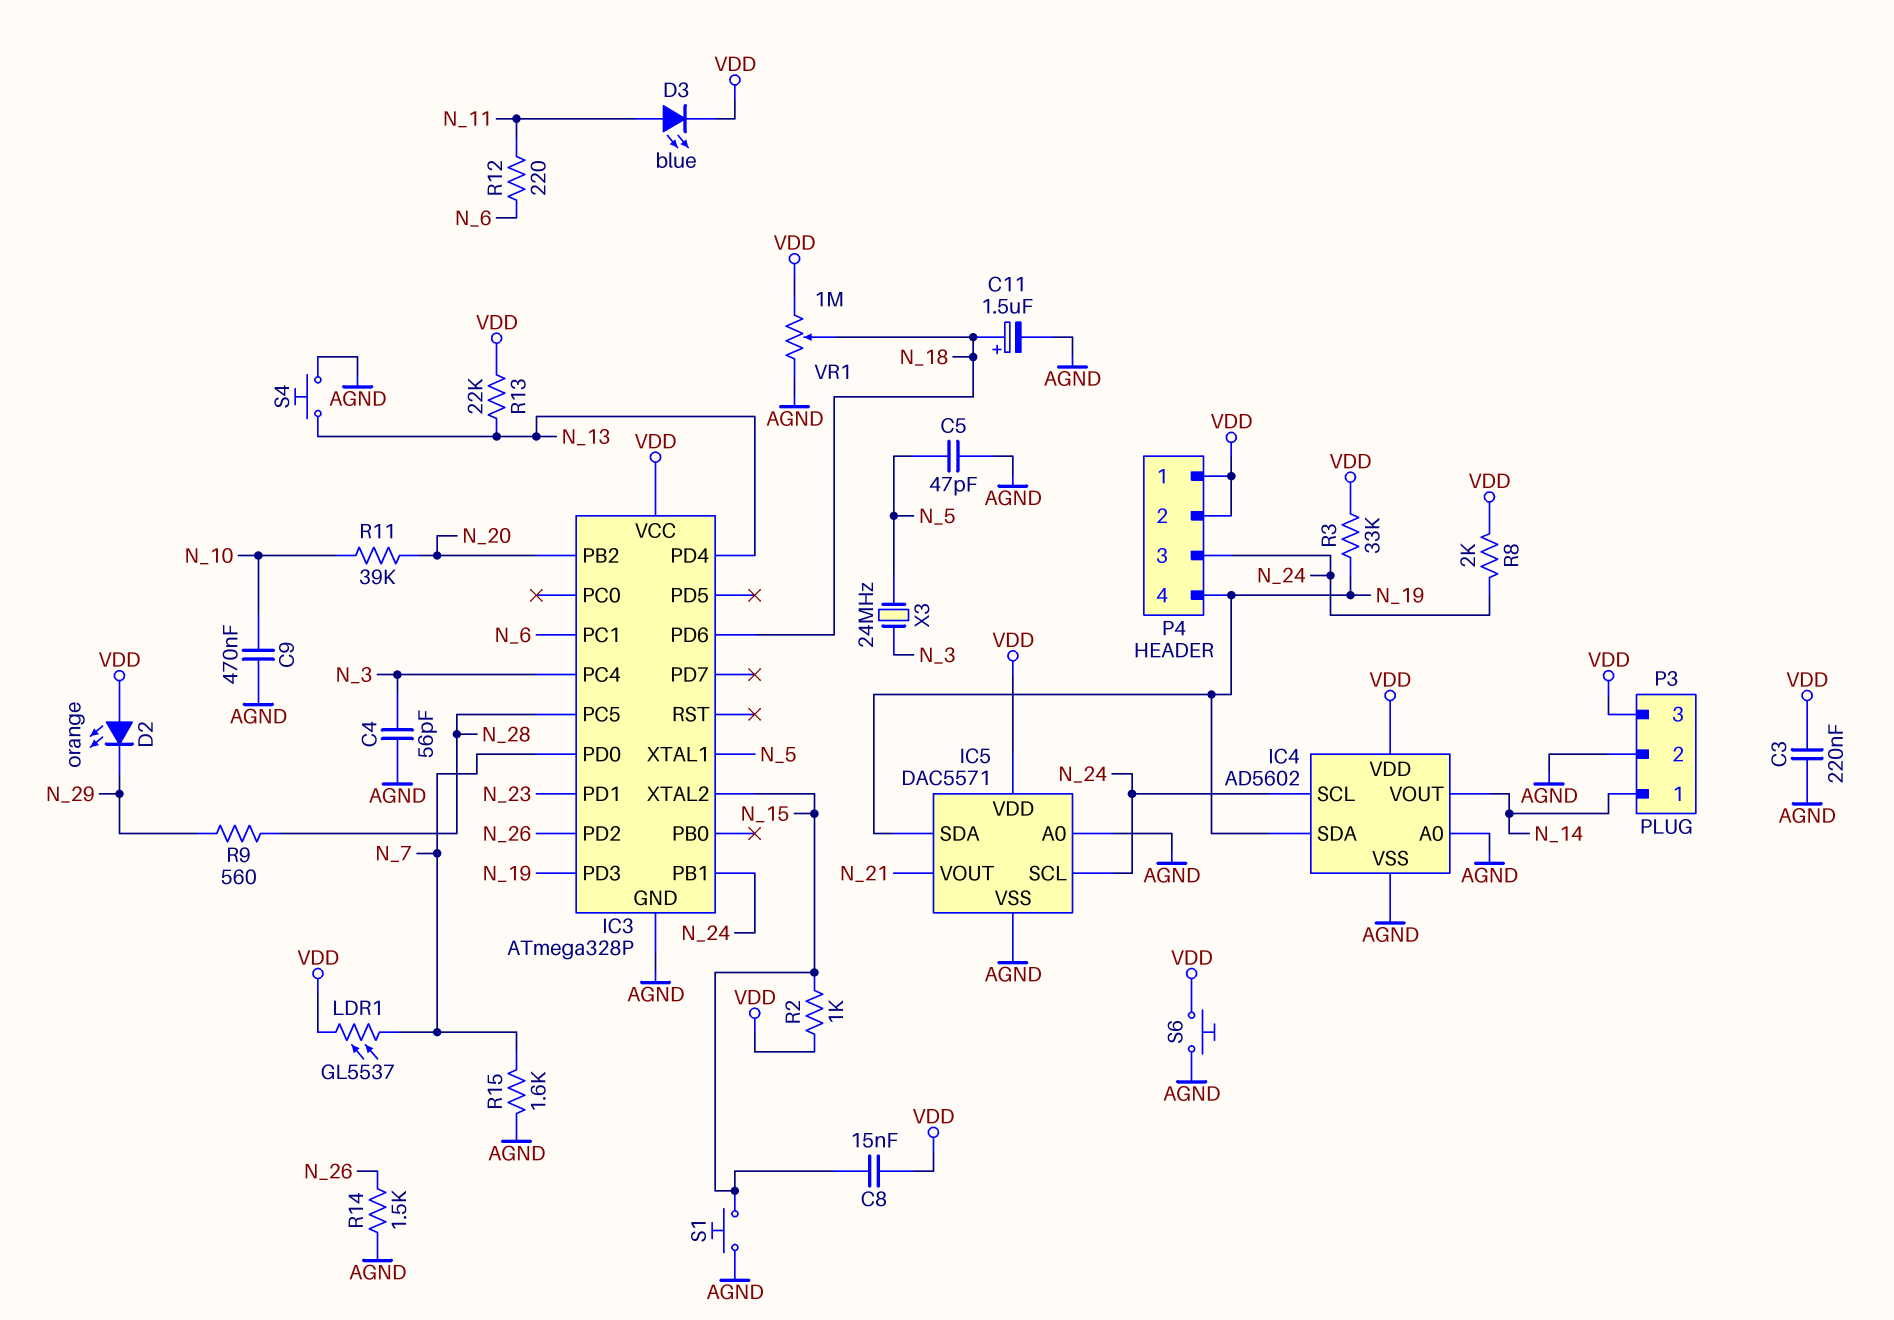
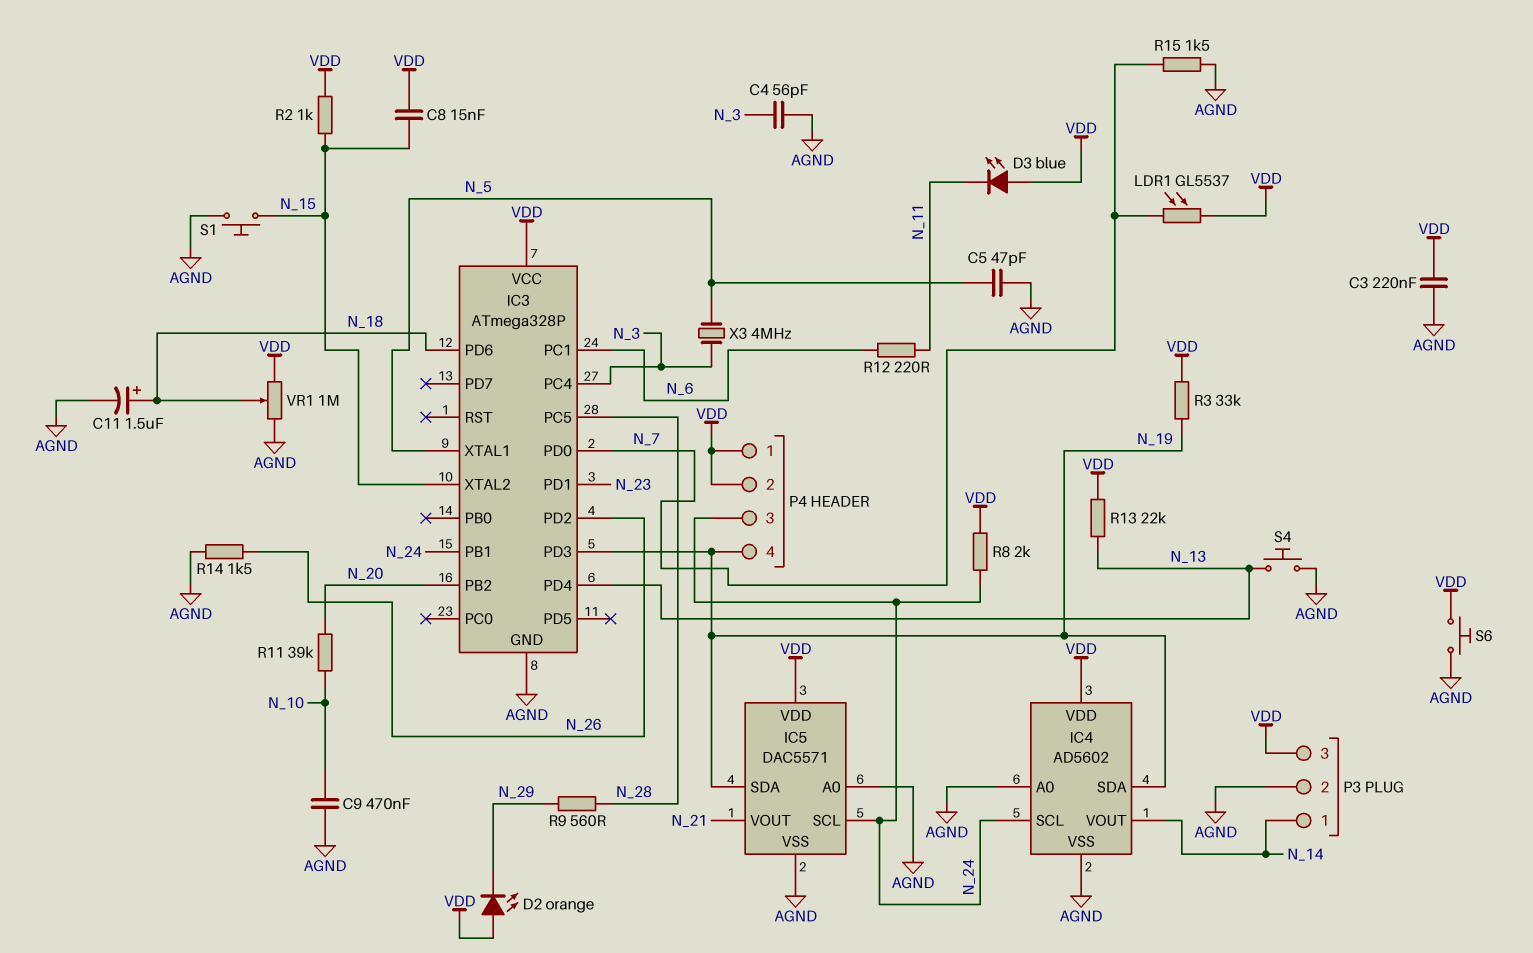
D3: LED blue (A N_11, K VDD) -> LED blue (A VDD, K N_11)
R15: 1.6k (AGND, N_7) -> 1.5k (AGND, N_7)
X3: 24MHz (N_3, N_5) -> 4MHz (N_3, N_5)

